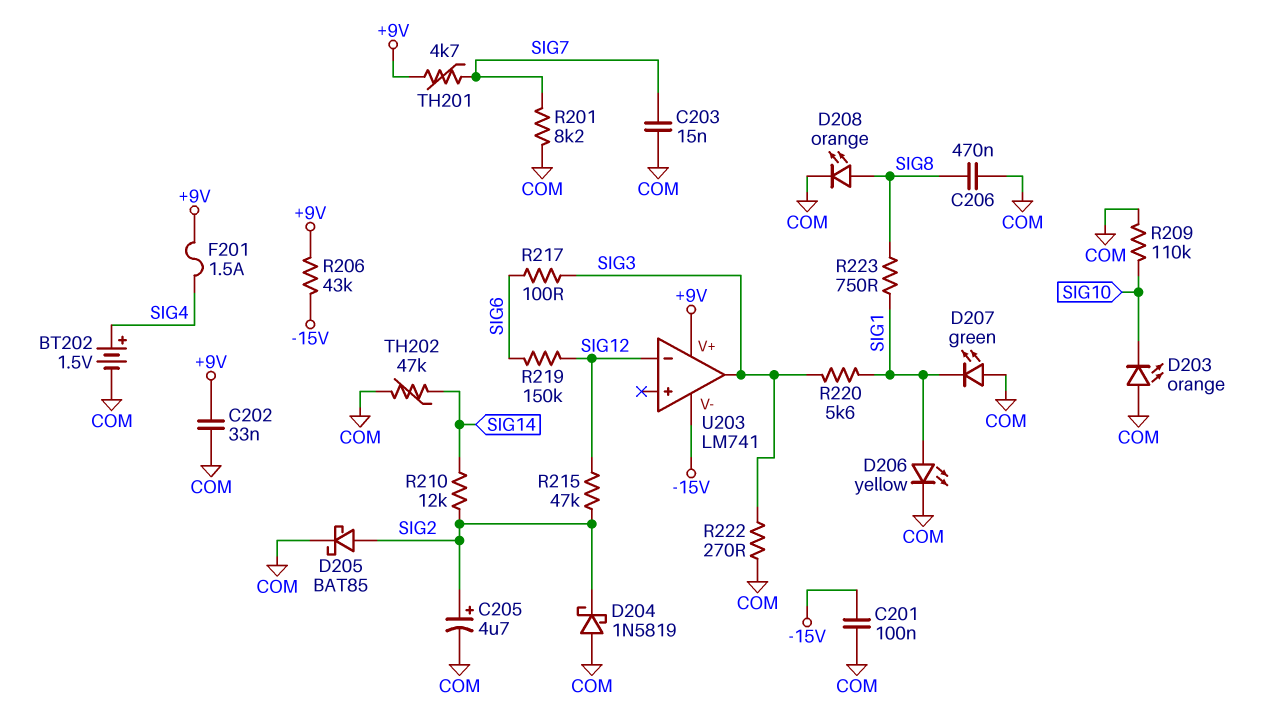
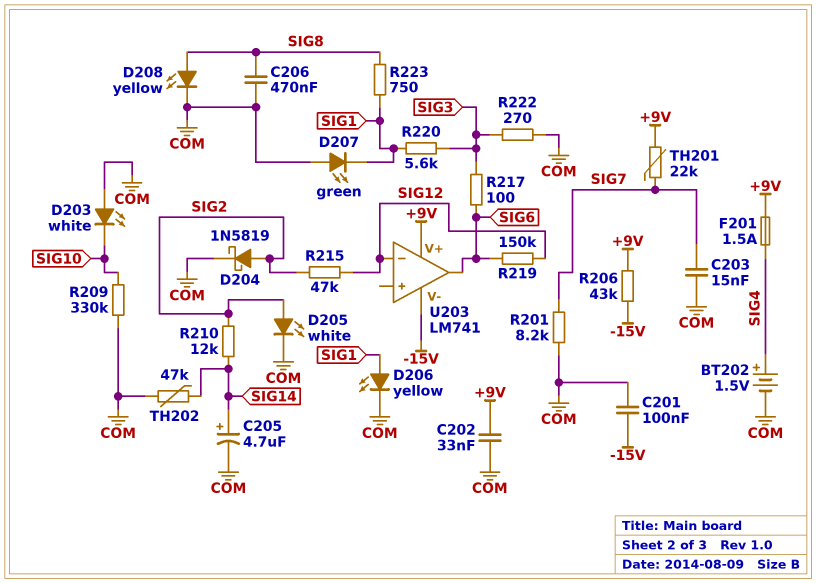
C205: 4.7uF (plus SIG2, minus COM) -> 4.7uF (plus SIG14, minus COM)
D203: LED orange (A COM, K SIG10) -> LED white (A COM, K SIG10)
D204: schottky 1N5819 (A COM, K SIG2) -> schottky 1N5819 (A SIG2, K COM)
D205: schottky BAT85 (A SIG2, K COM) -> LED white (A SIG2, K COM)
D208: LED orange (A SIG8, K COM) -> LED yellow (A SIG8, K COM)
R209: 110k (COM, SIG10) -> 330k (COM, SIG10)
TH201: 4.7k (+9V, SIG7) -> 22k (+9V, SIG7)
U203 pin out: SIG3 -> SIG6

